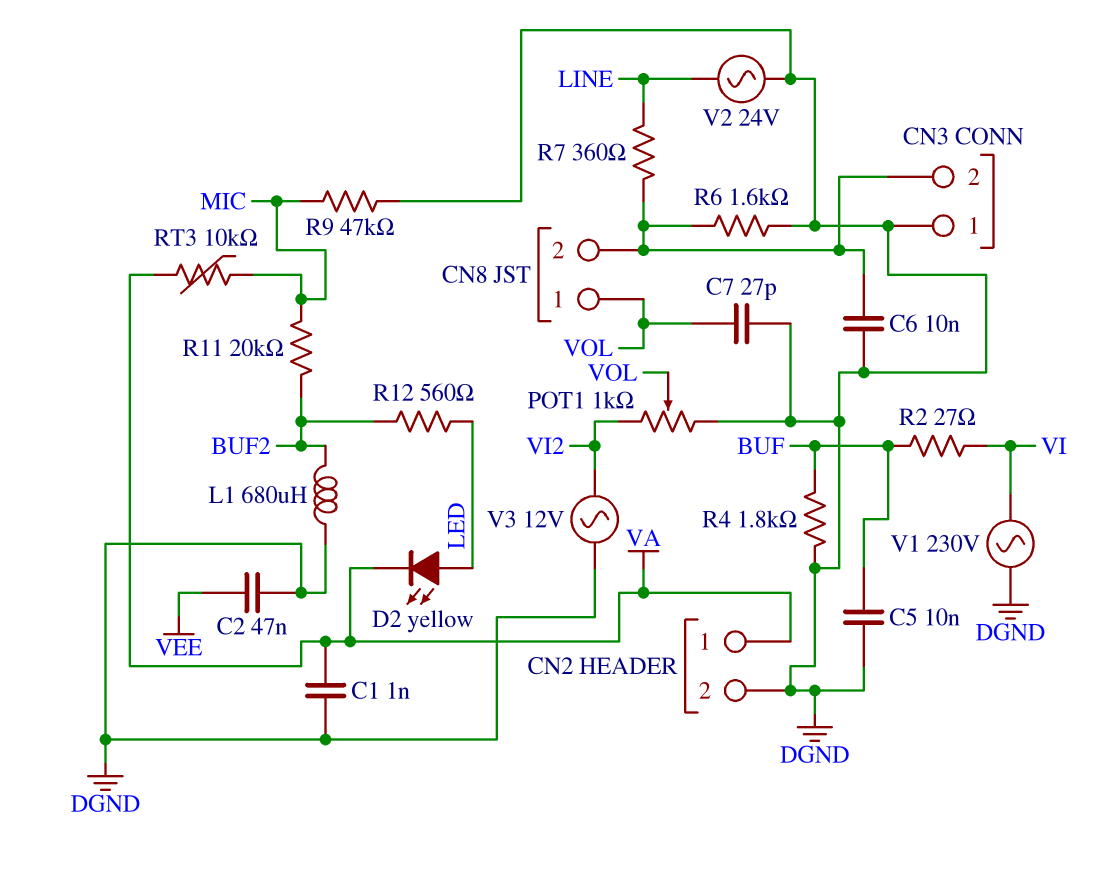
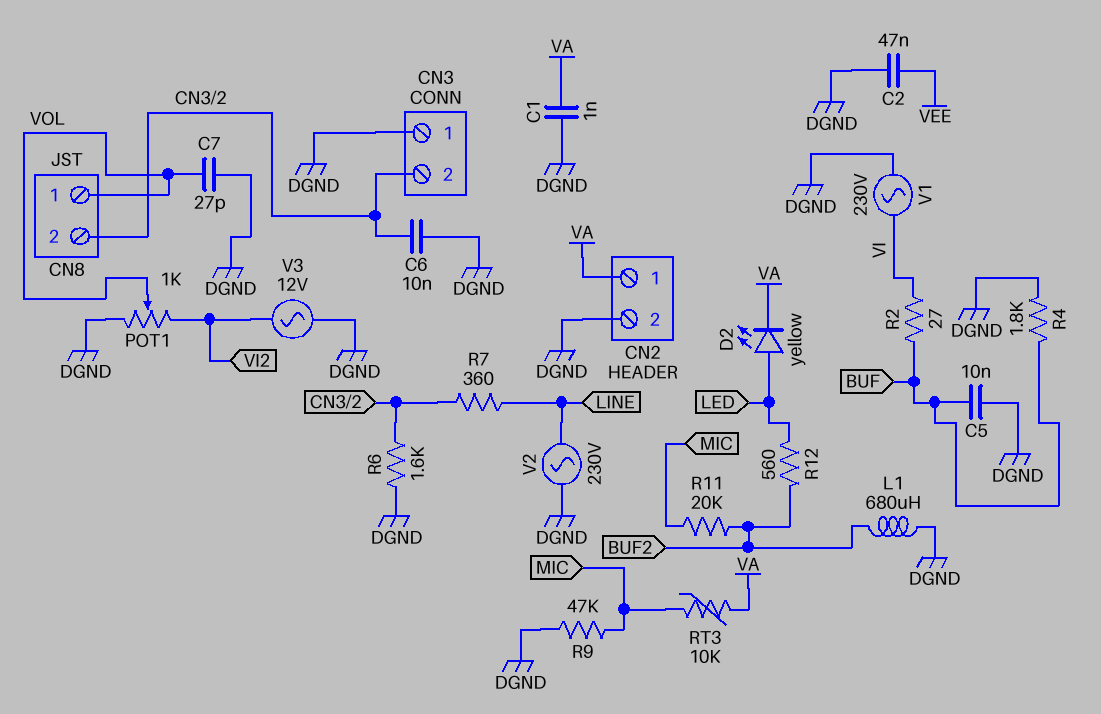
V2: AC 24V (DGND, LINE) -> AC 230V (DGND, LINE)

